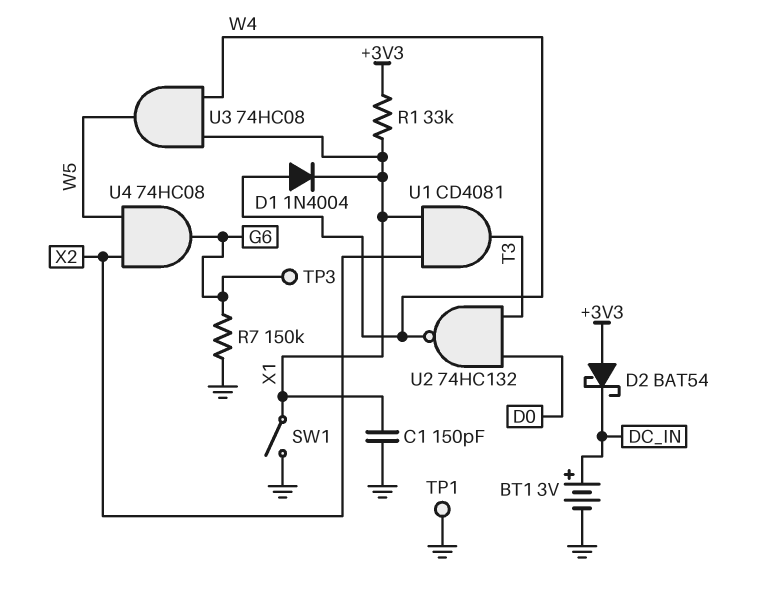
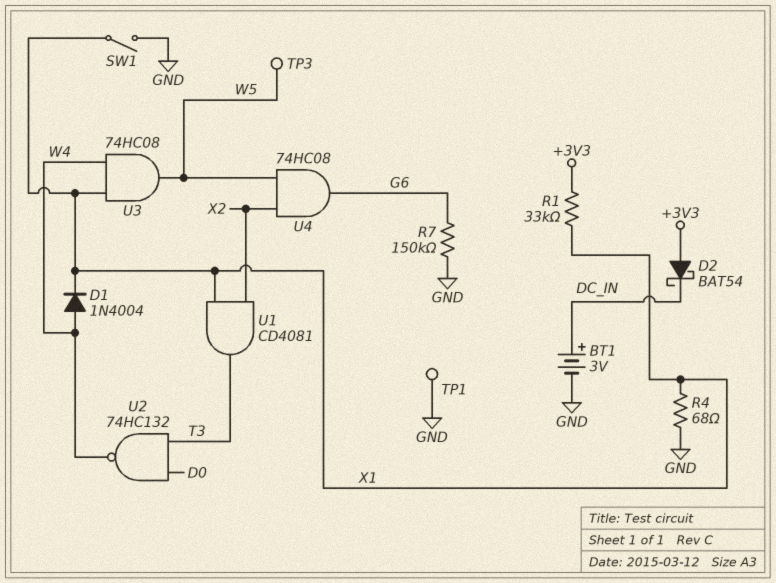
C1: 150pF (GND, X1) -> none
R4: none -> 68 (GND, X1)
TP3: test point (G6) -> test point (W5)

